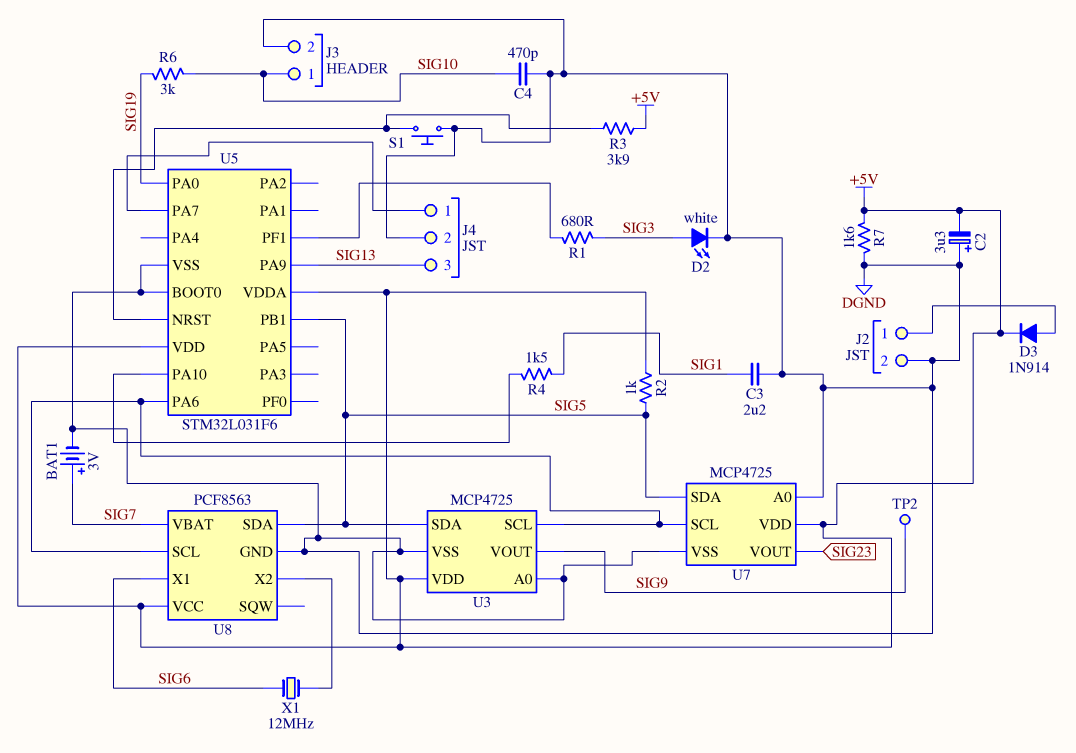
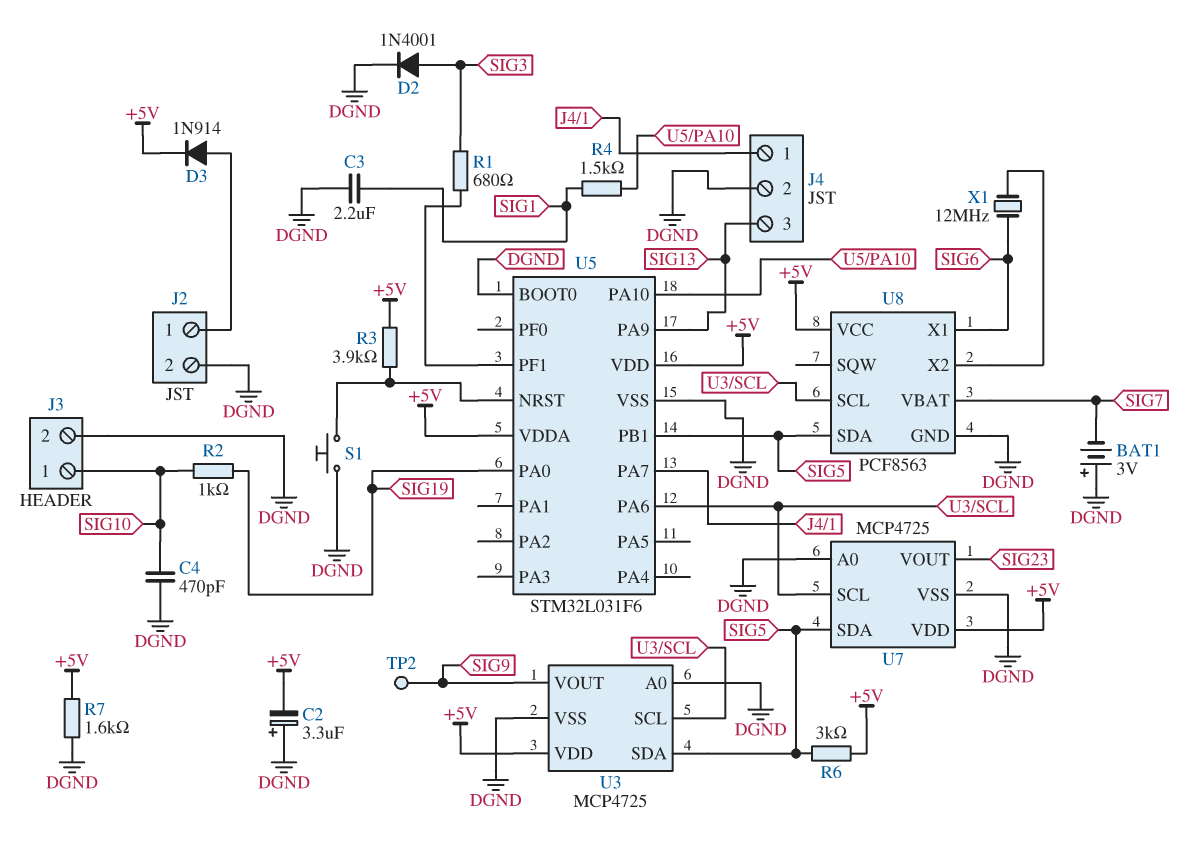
BAT1: 3V (plus SIG7, minus DGND) -> 3V (plus DGND, minus SIG7)
D2: LED white (A SIG3, K DGND) -> diode 1N4001 (A SIG3, K DGND)
R2: 1k (+5V, SIG5) -> 1k (SIG10, SIG19)
R6: 3k (SIG10, SIG19) -> 3k (+5V, SIG5)

